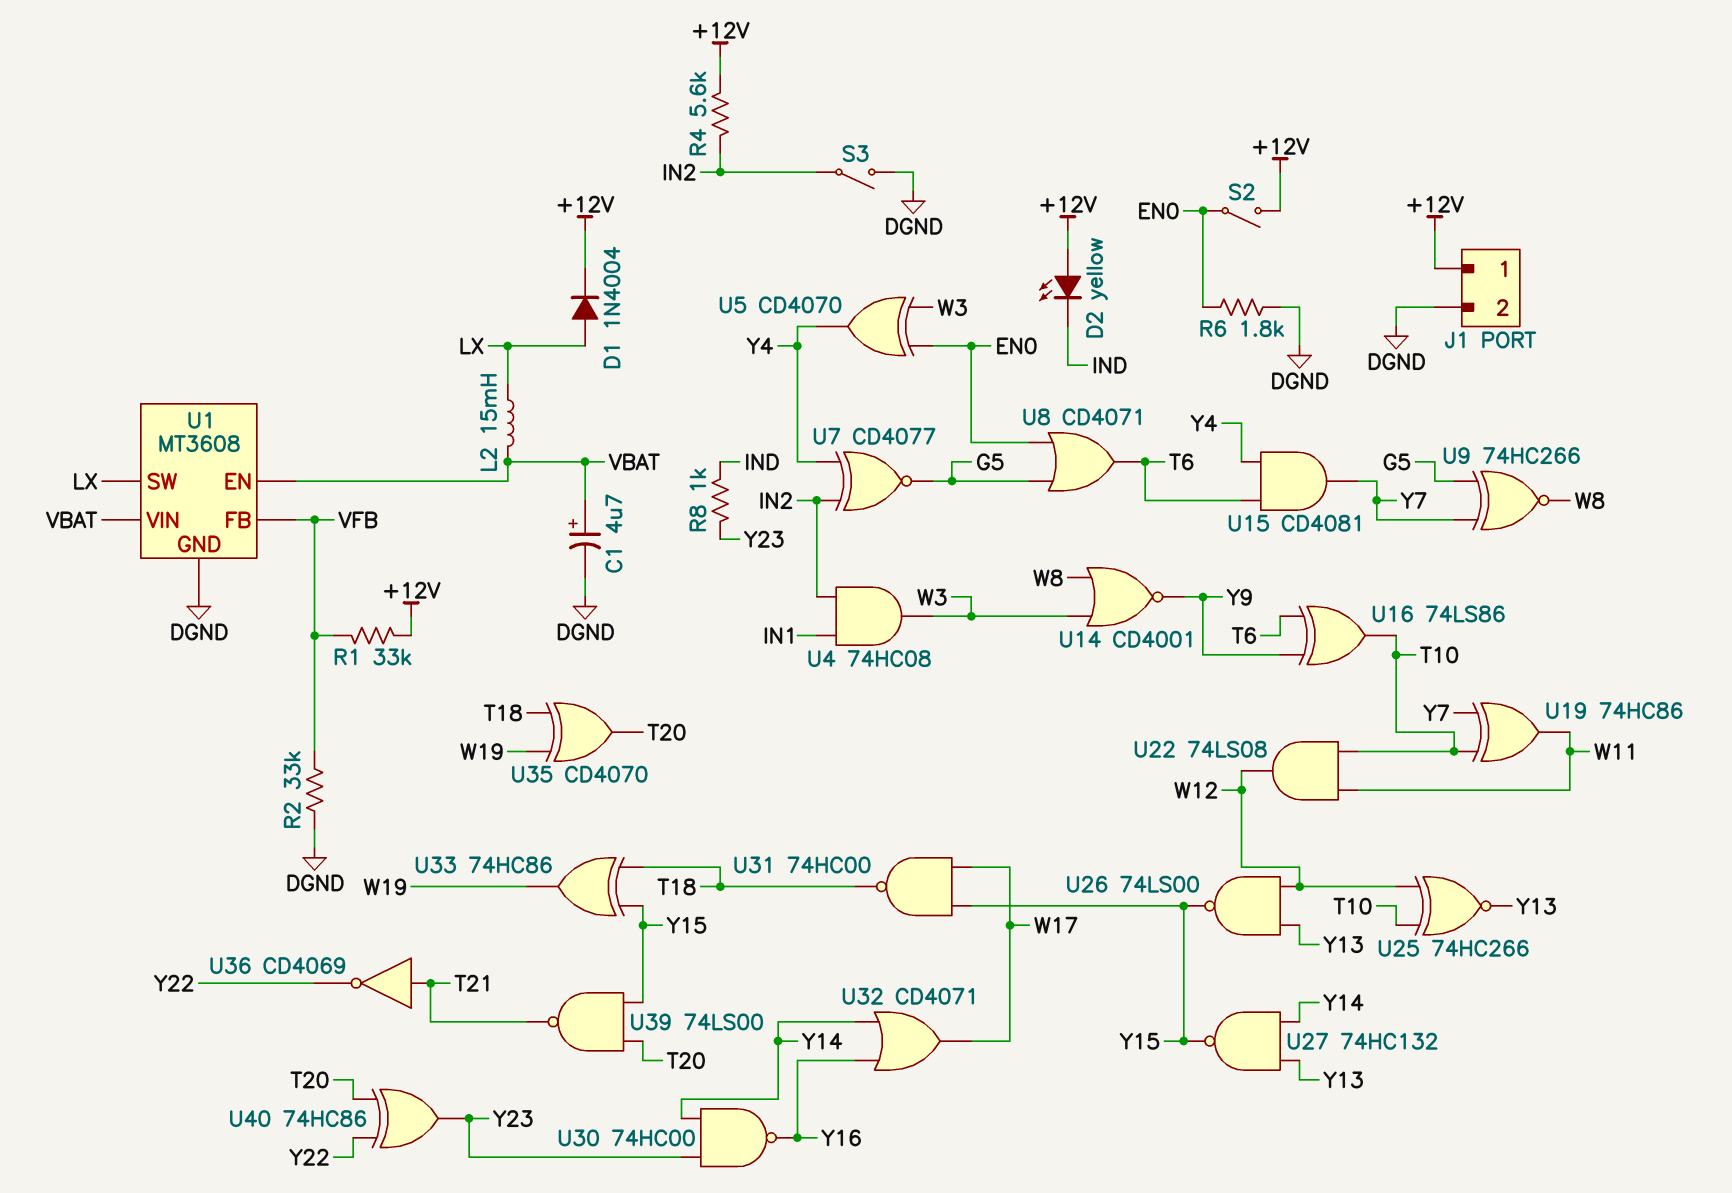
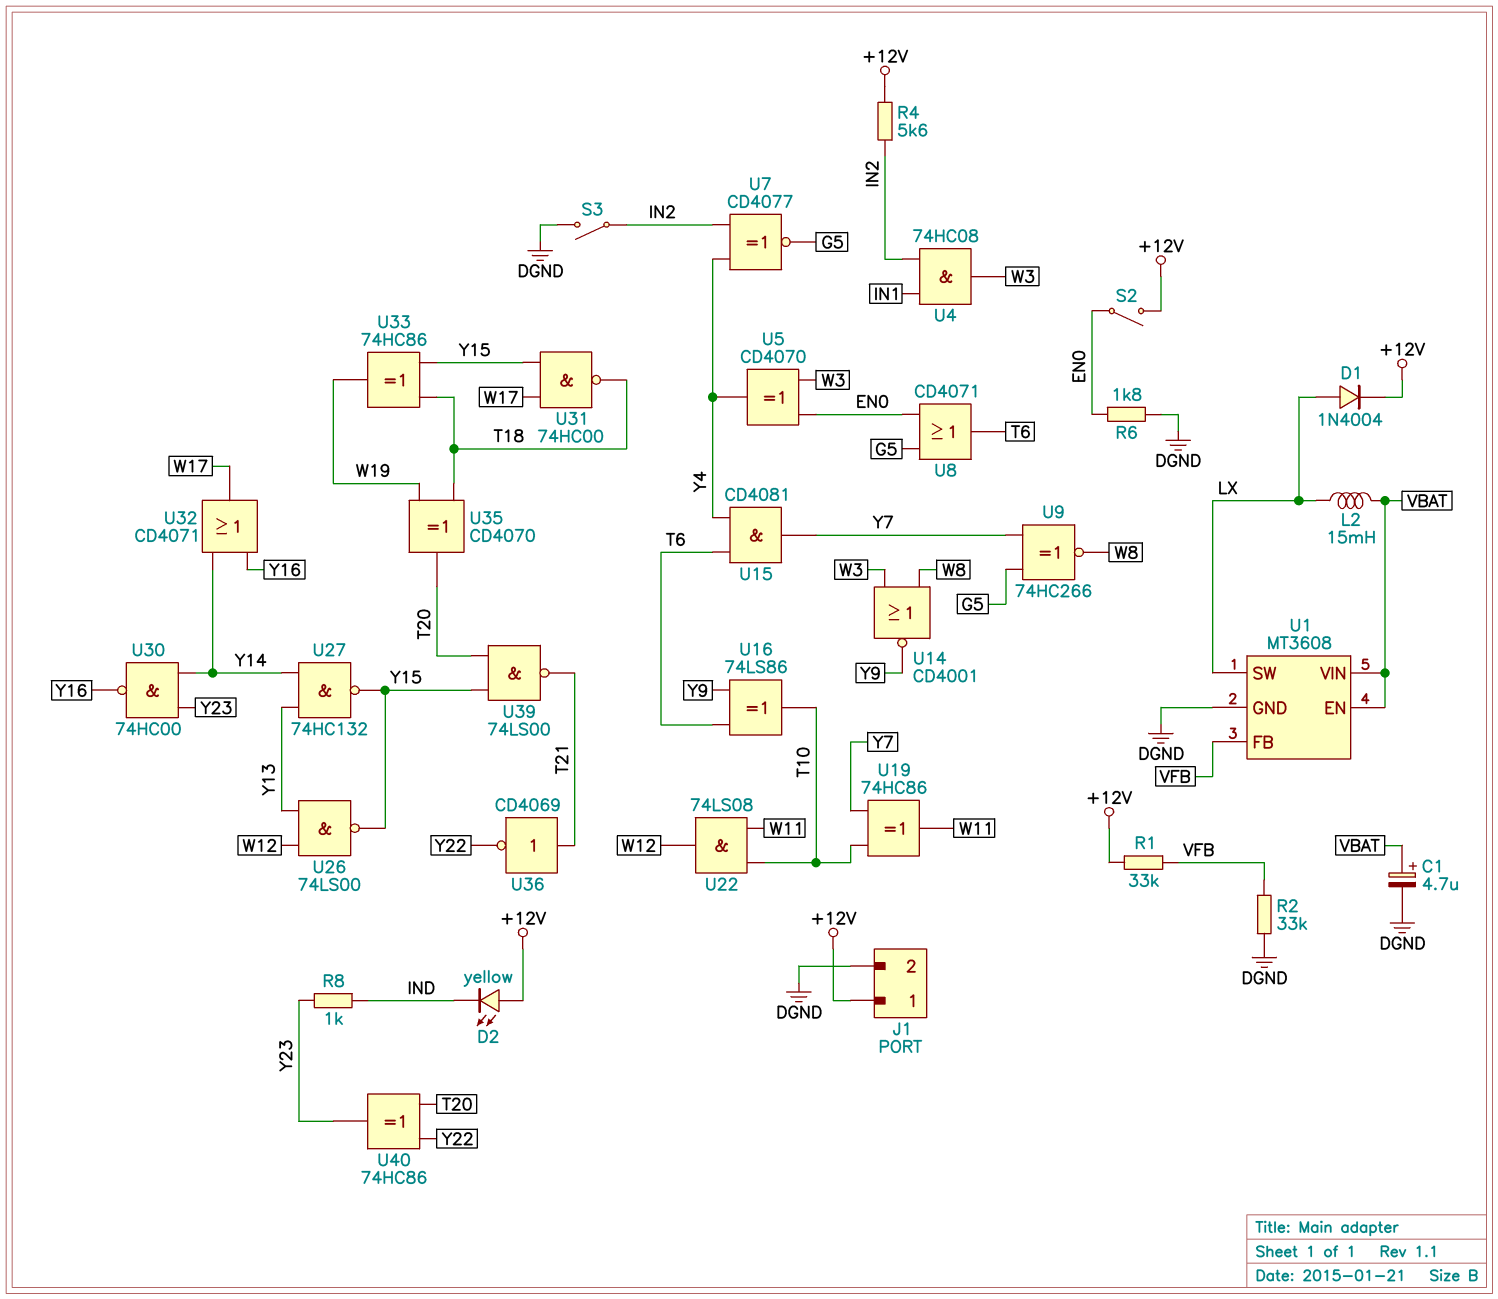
U25: XNOR 74HC266 (in T10, in W12, out Y13) -> none

